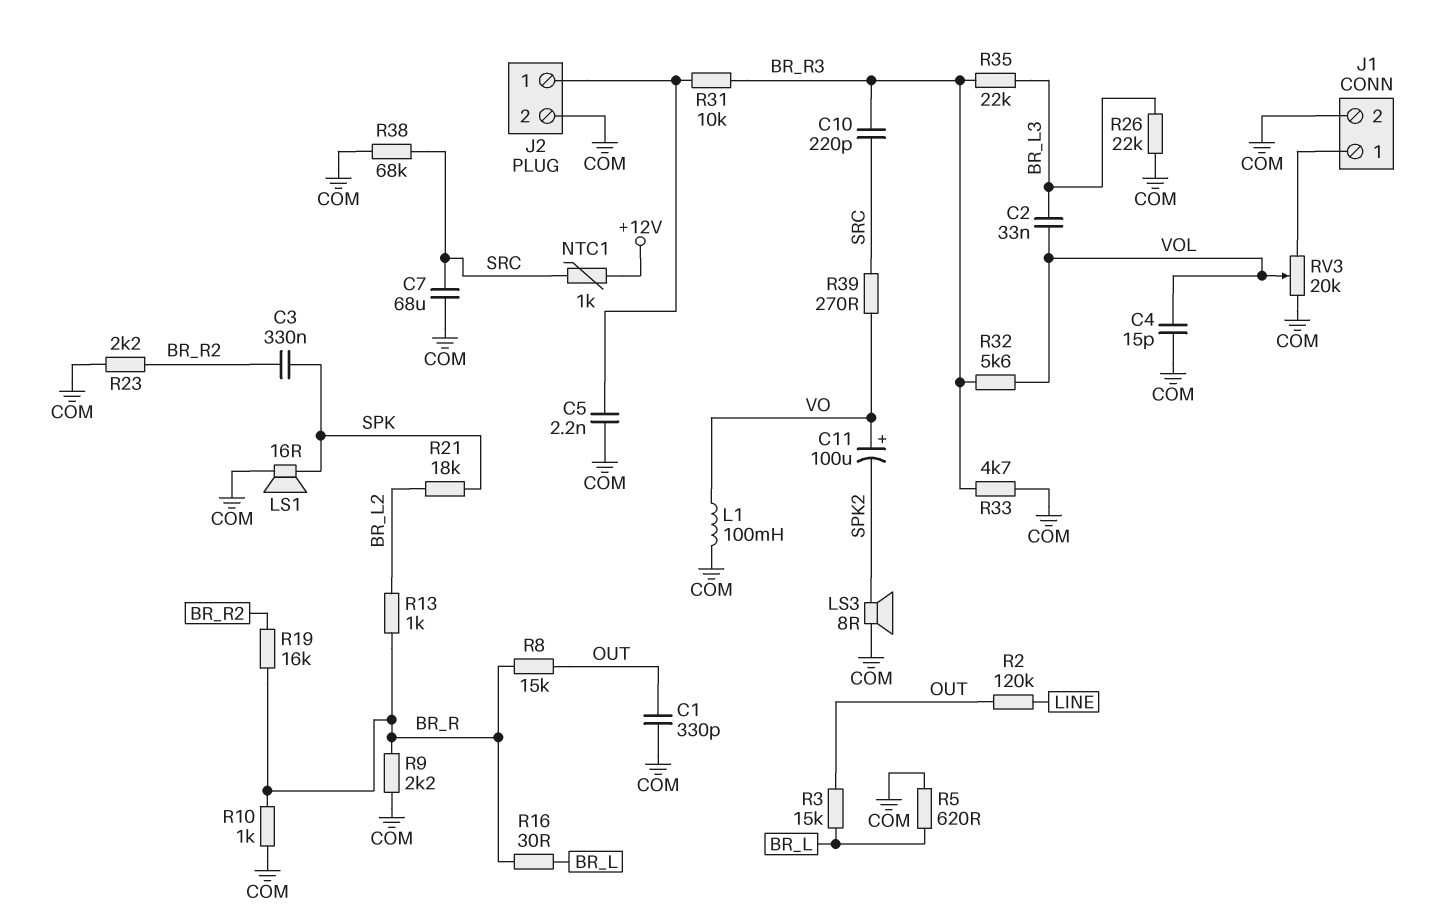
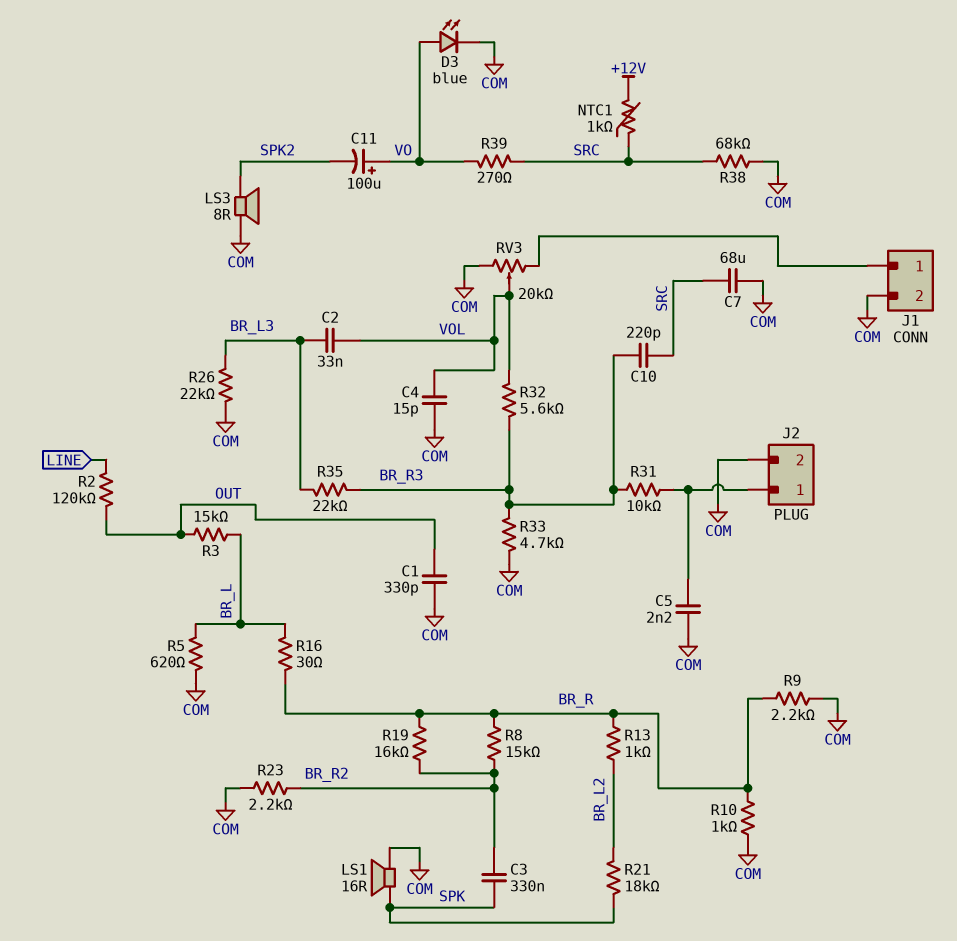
D3: none -> LED blue (A VO, K COM)
L1: 100mH (COM, VO) -> none
R8: 15k (BR_R, OUT) -> 15k (BR_R, BR_R2)

